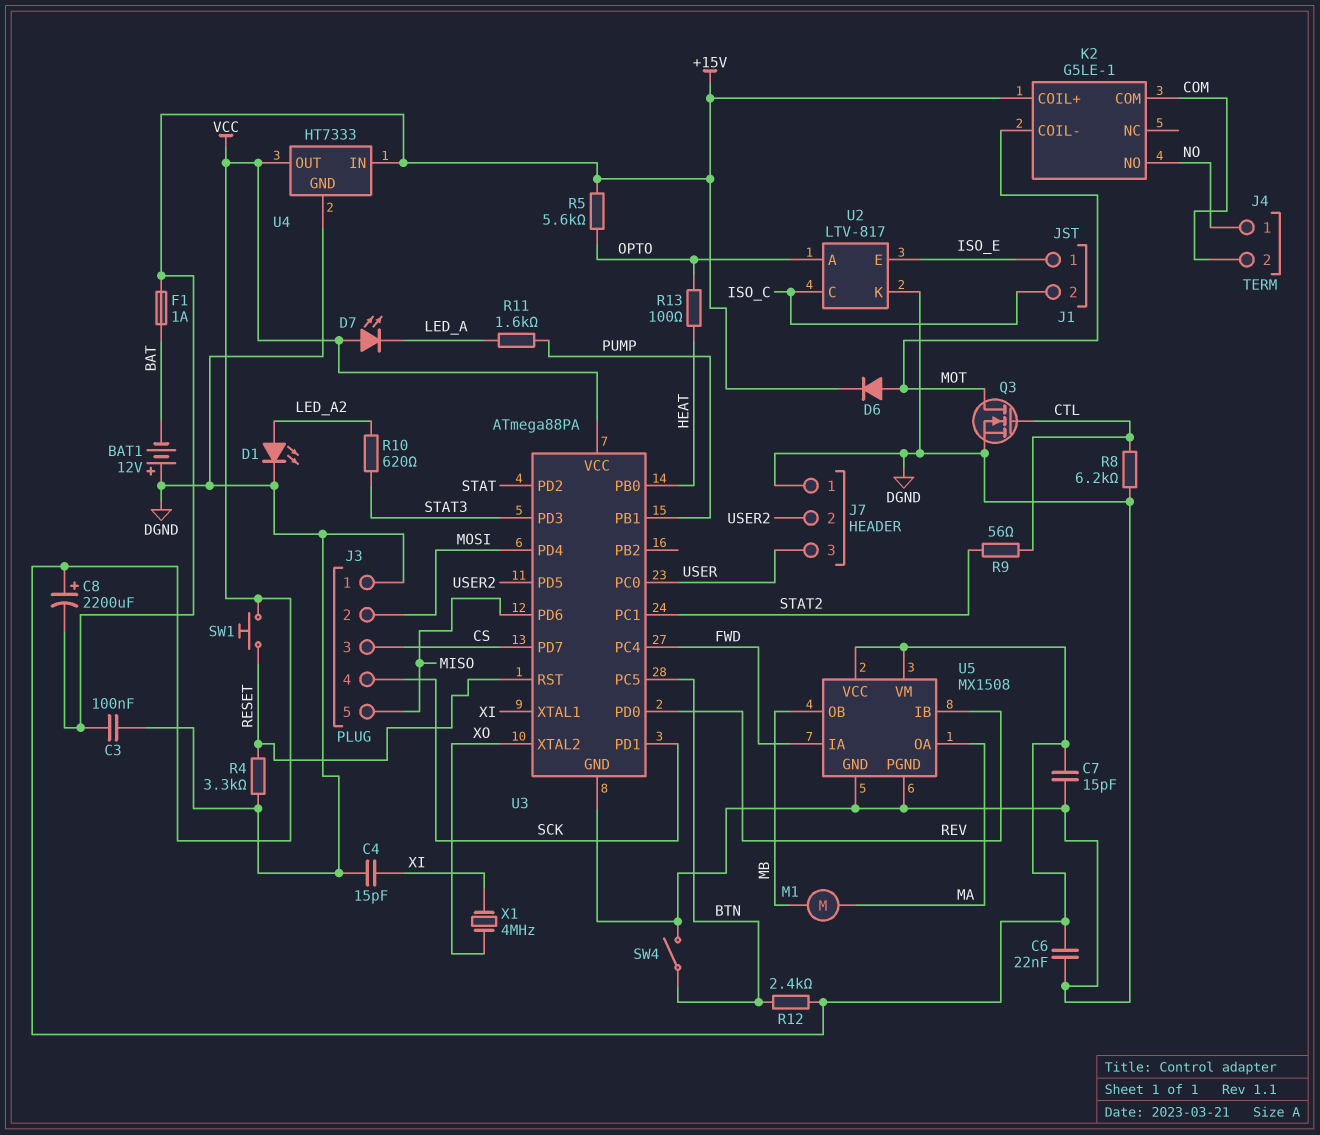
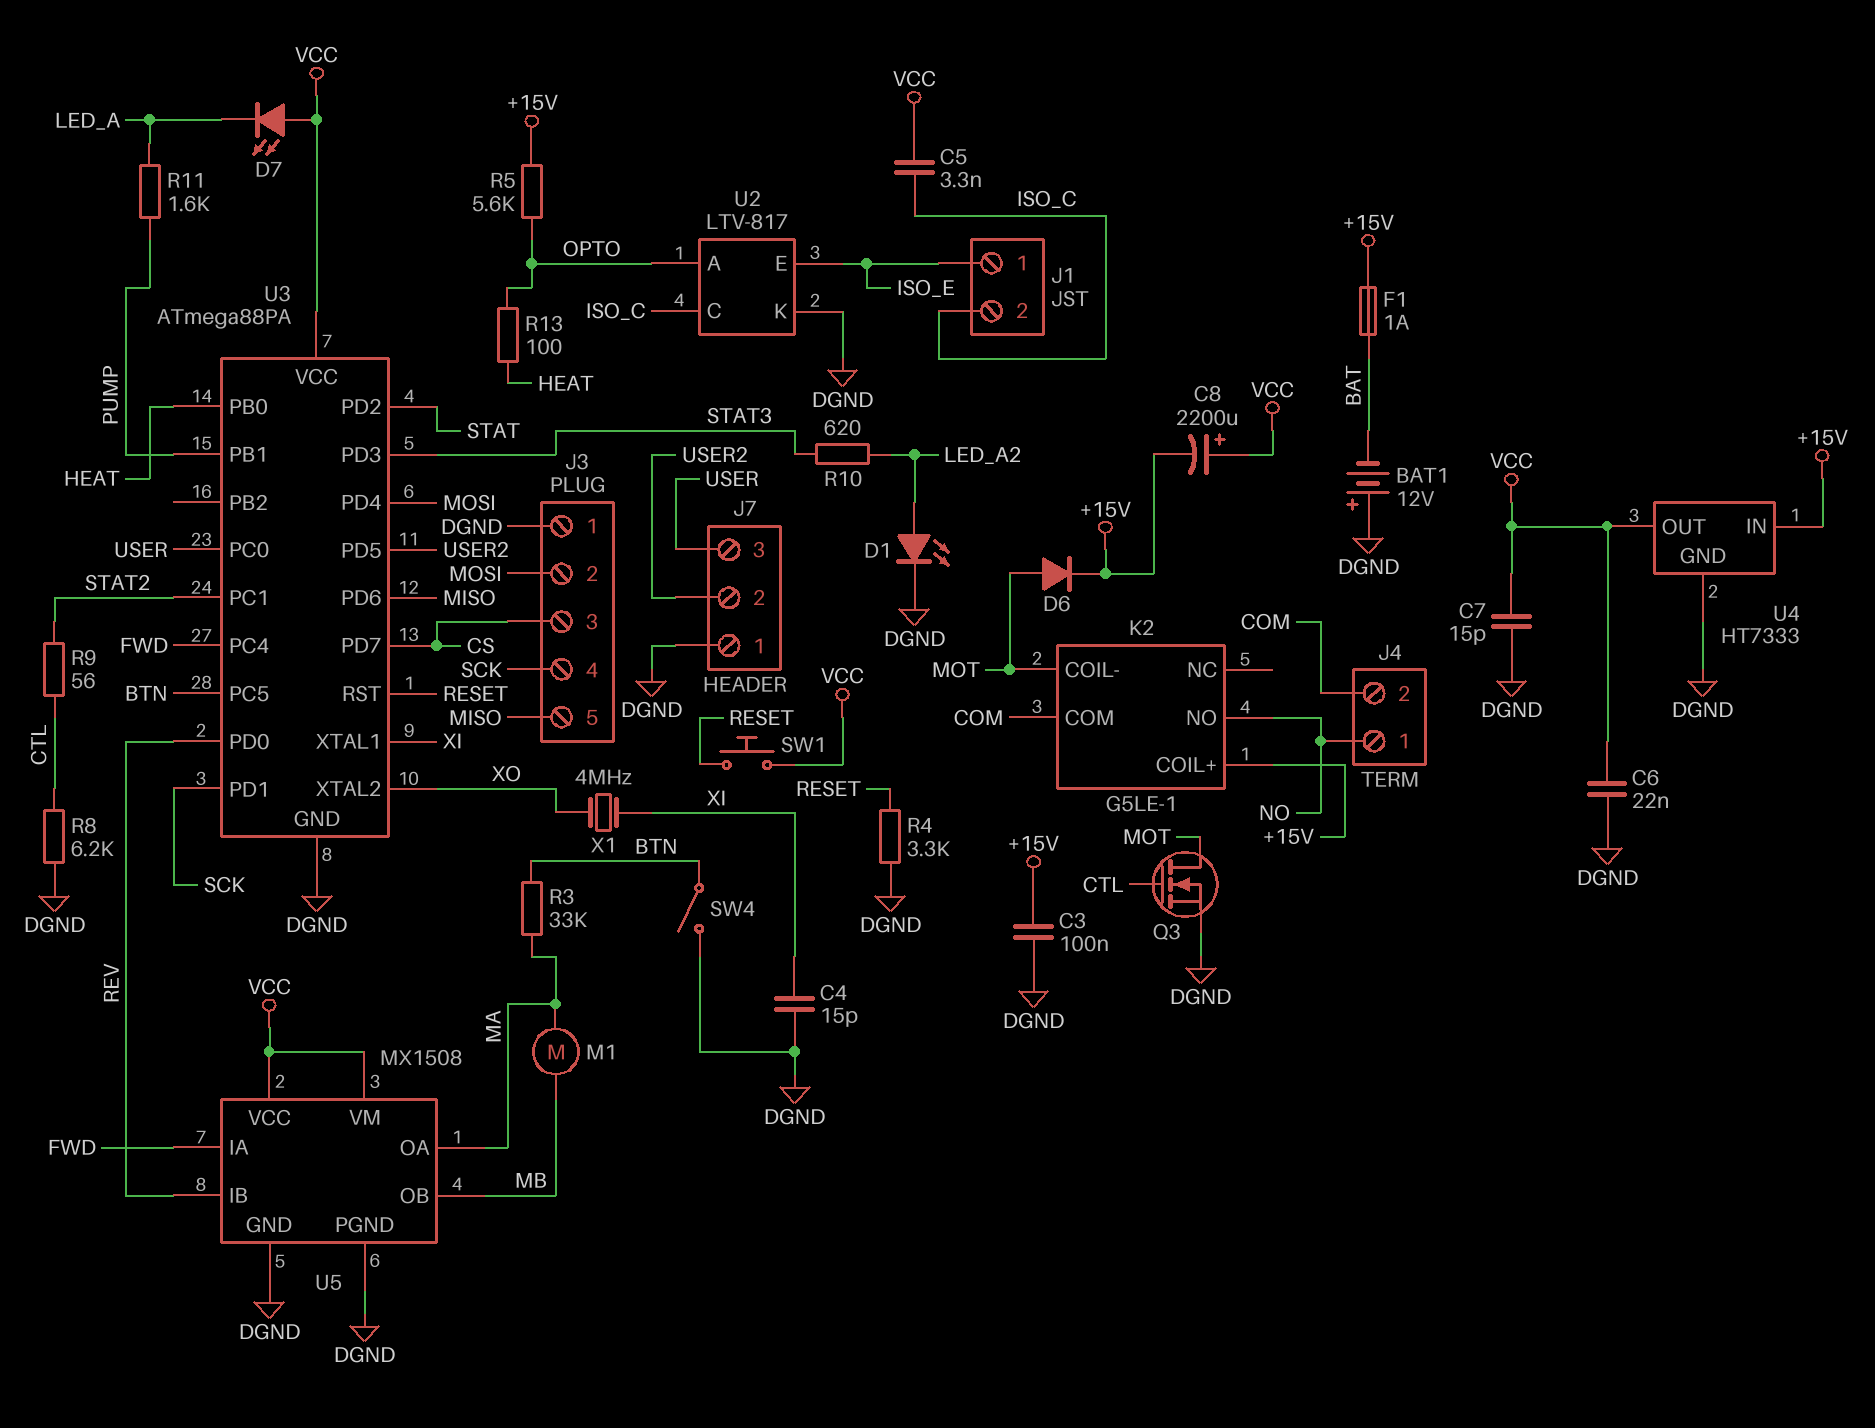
C5: none -> 3.3nF (ISO_C, VCC)
R3: none -> 33k (BTN, MA)
R12: 2.4k (BTN, VCC) -> none

